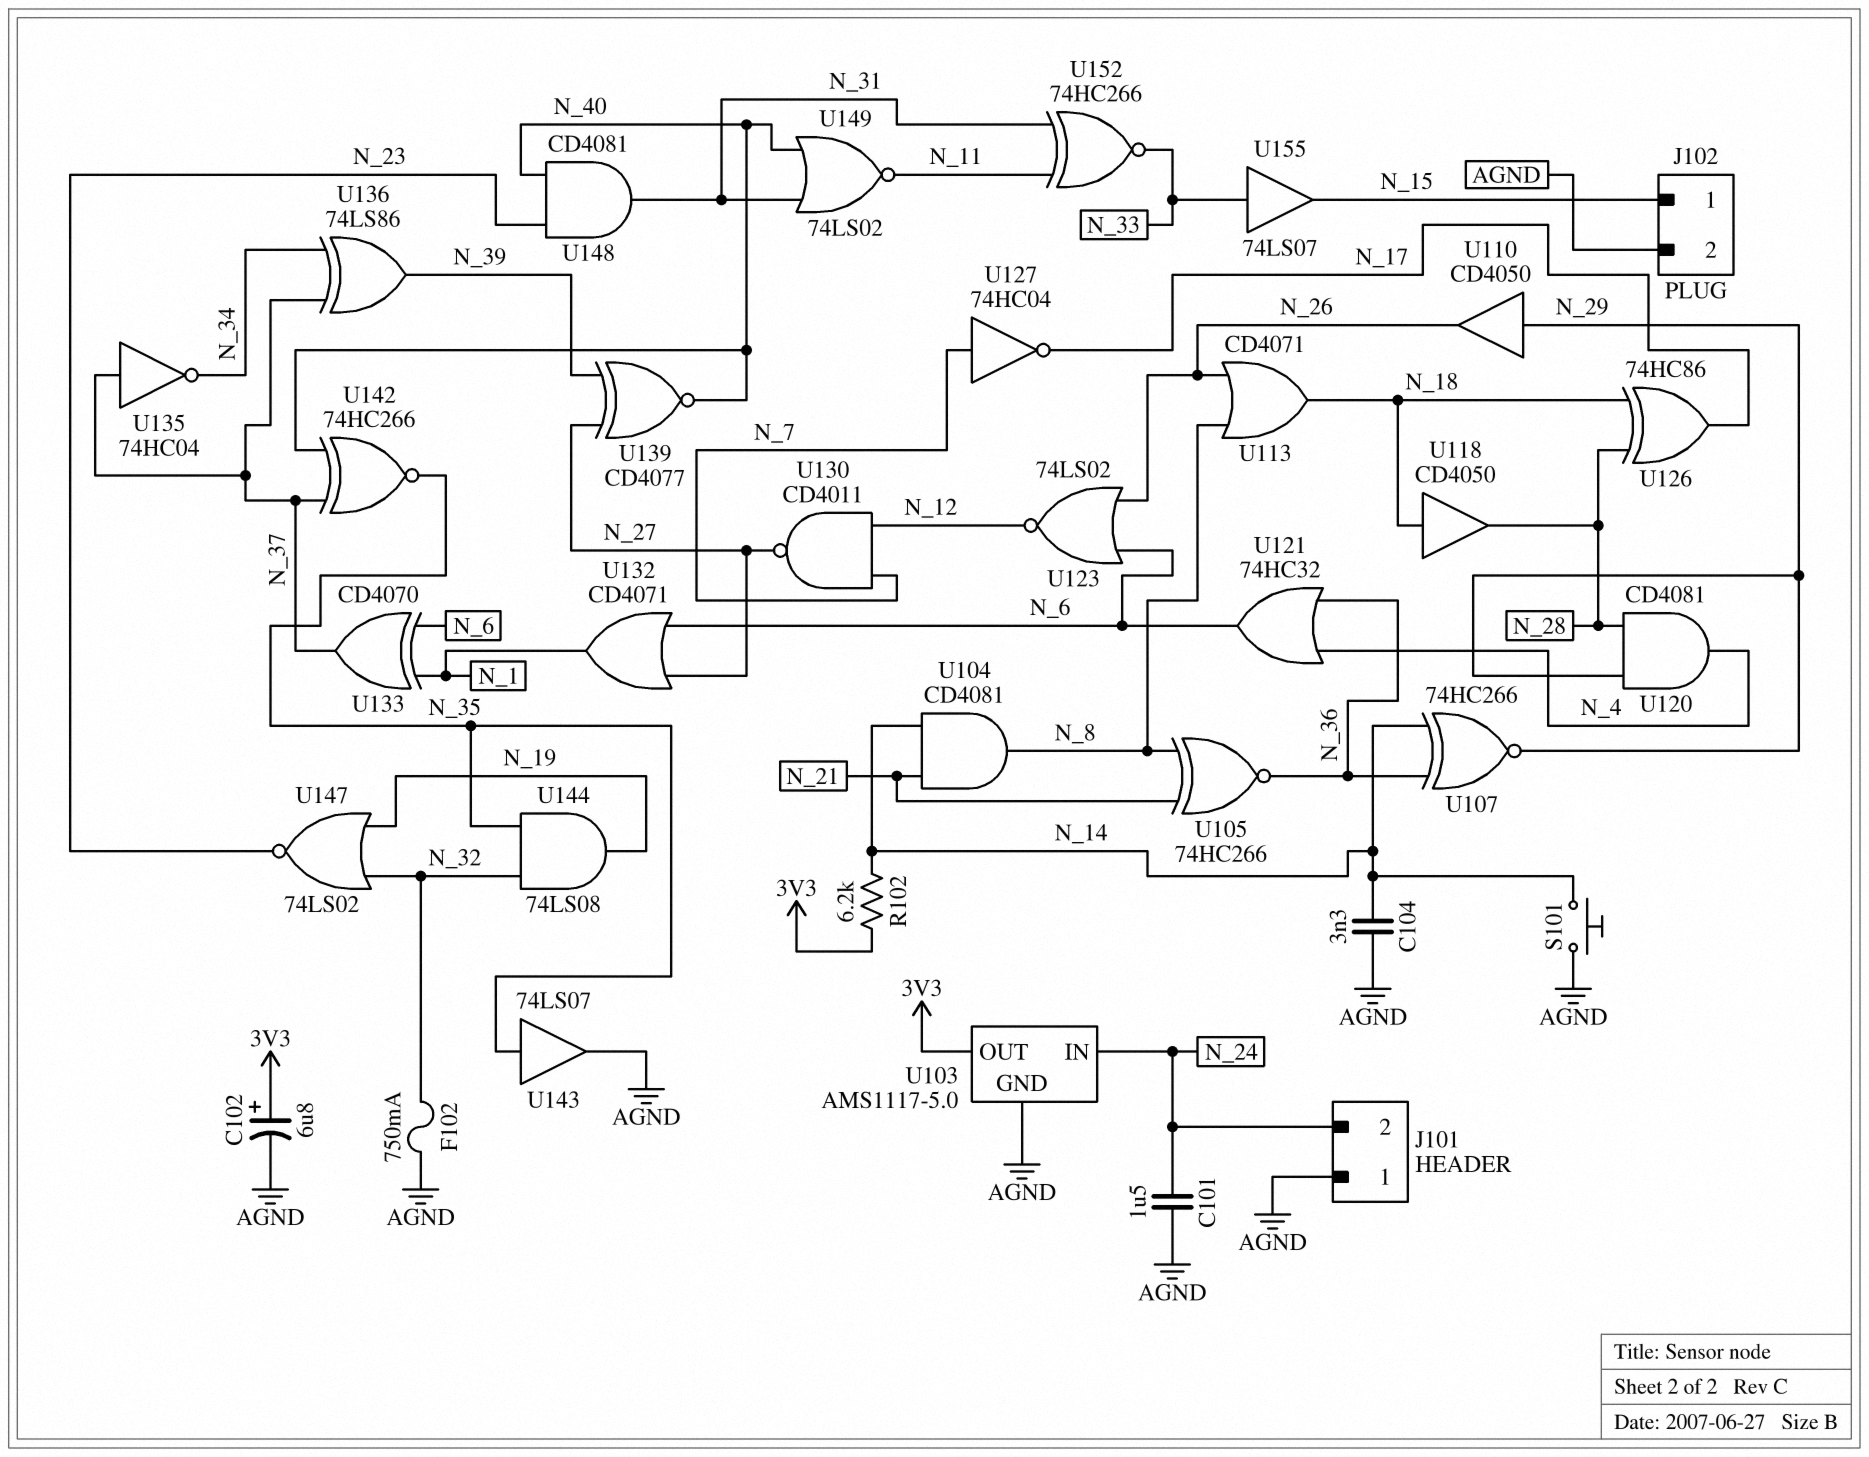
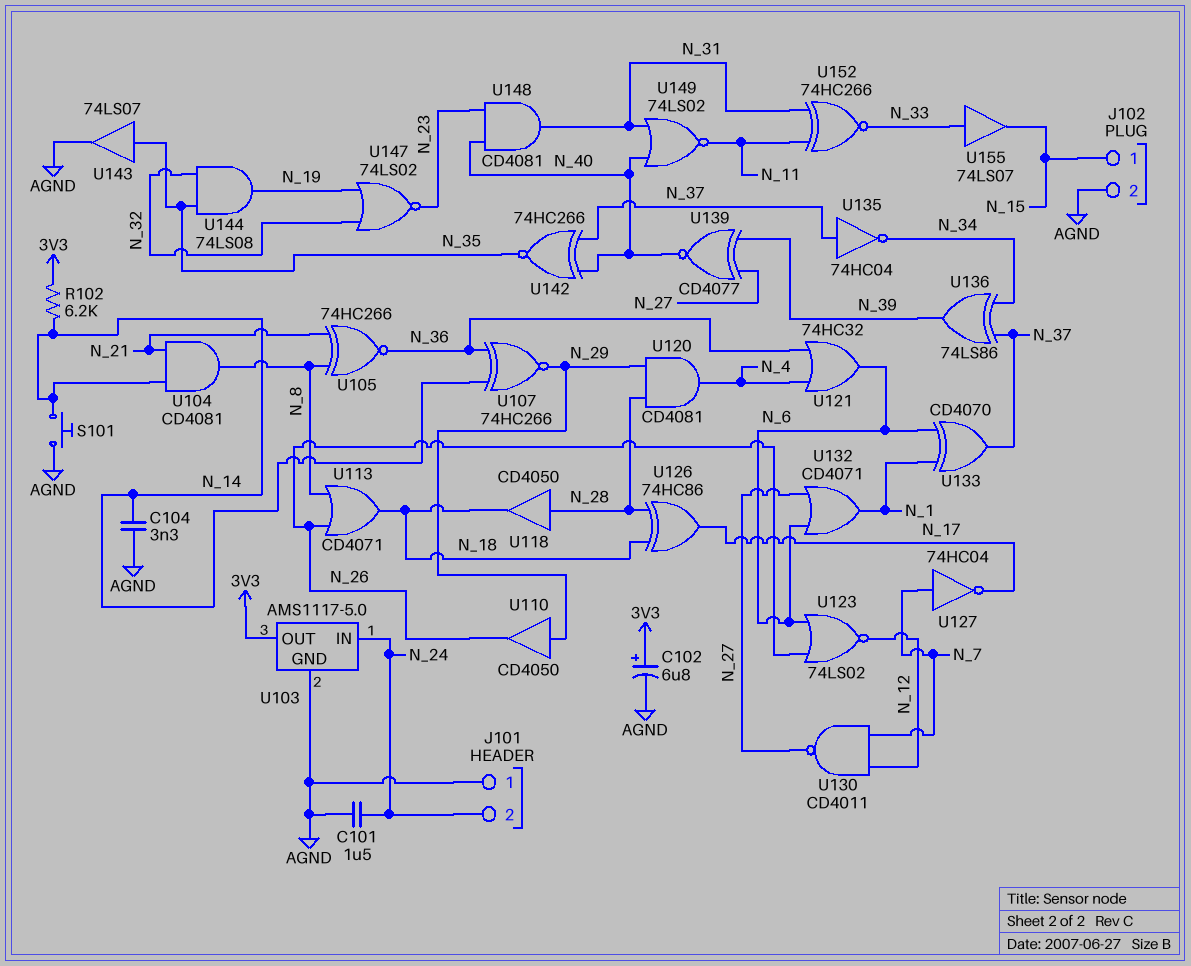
F102: 750mA (AGND, N_32) -> none
U118: buffer CD4050 (in N_18, out N_28) -> buffer CD4050 (in N_28, out N_18)

